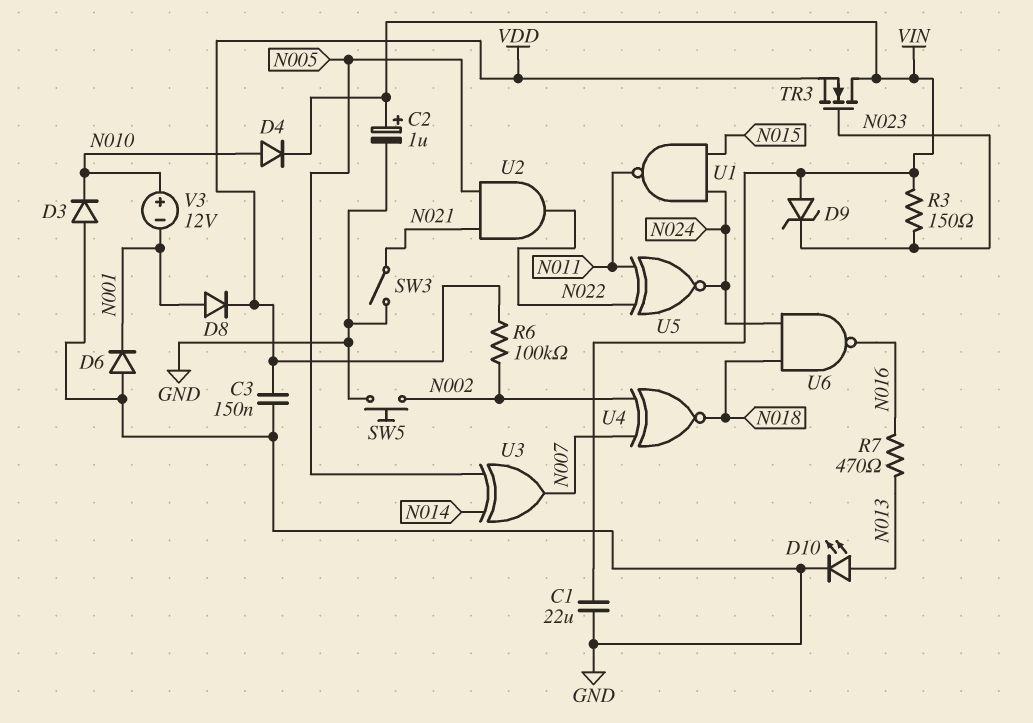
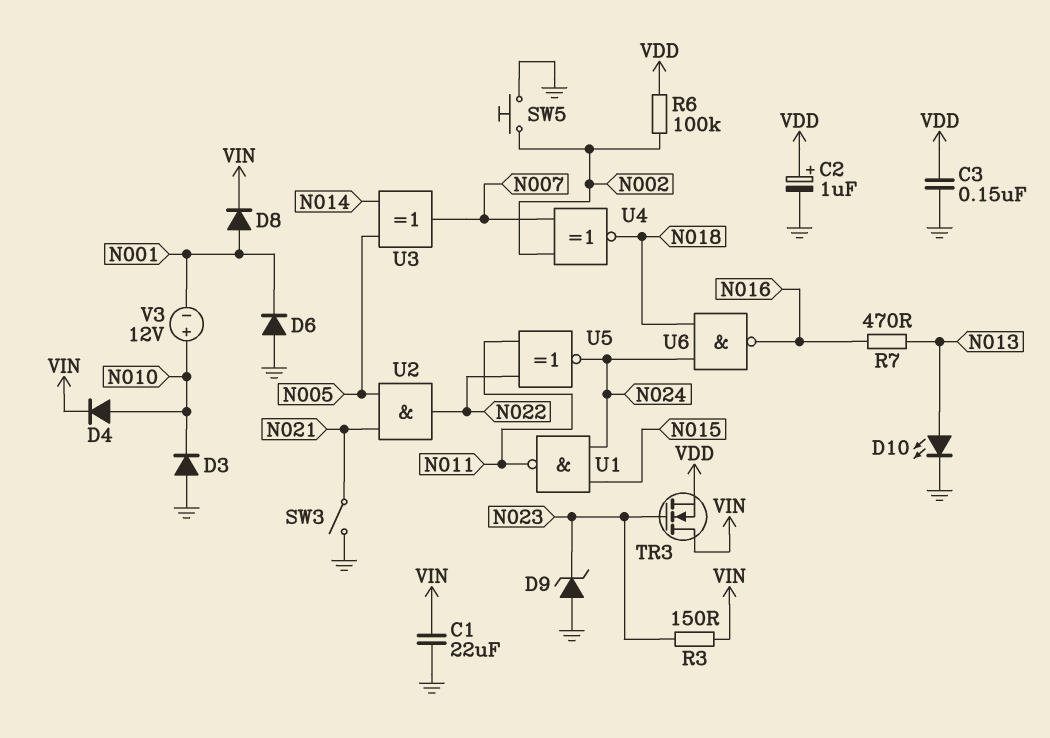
C2: 1uF (plus VIN, minus GND) -> 1uF (plus VDD, minus GND)
D8: diode (A N001, K VDD) -> diode (A N001, K VIN)
D9: zener (A VIN, K N023) -> zener (A GND, K N023)

